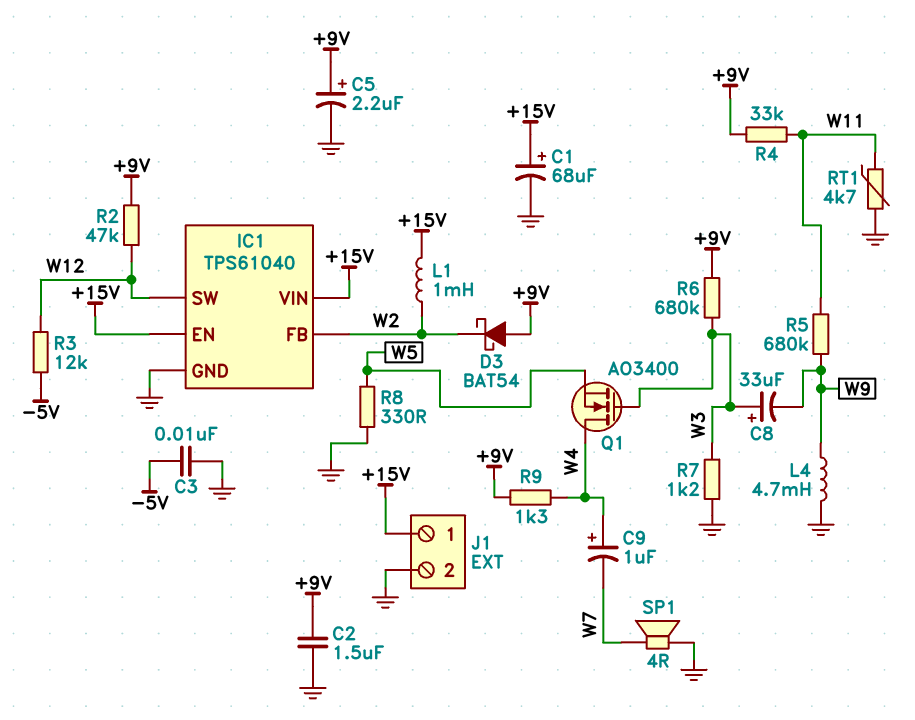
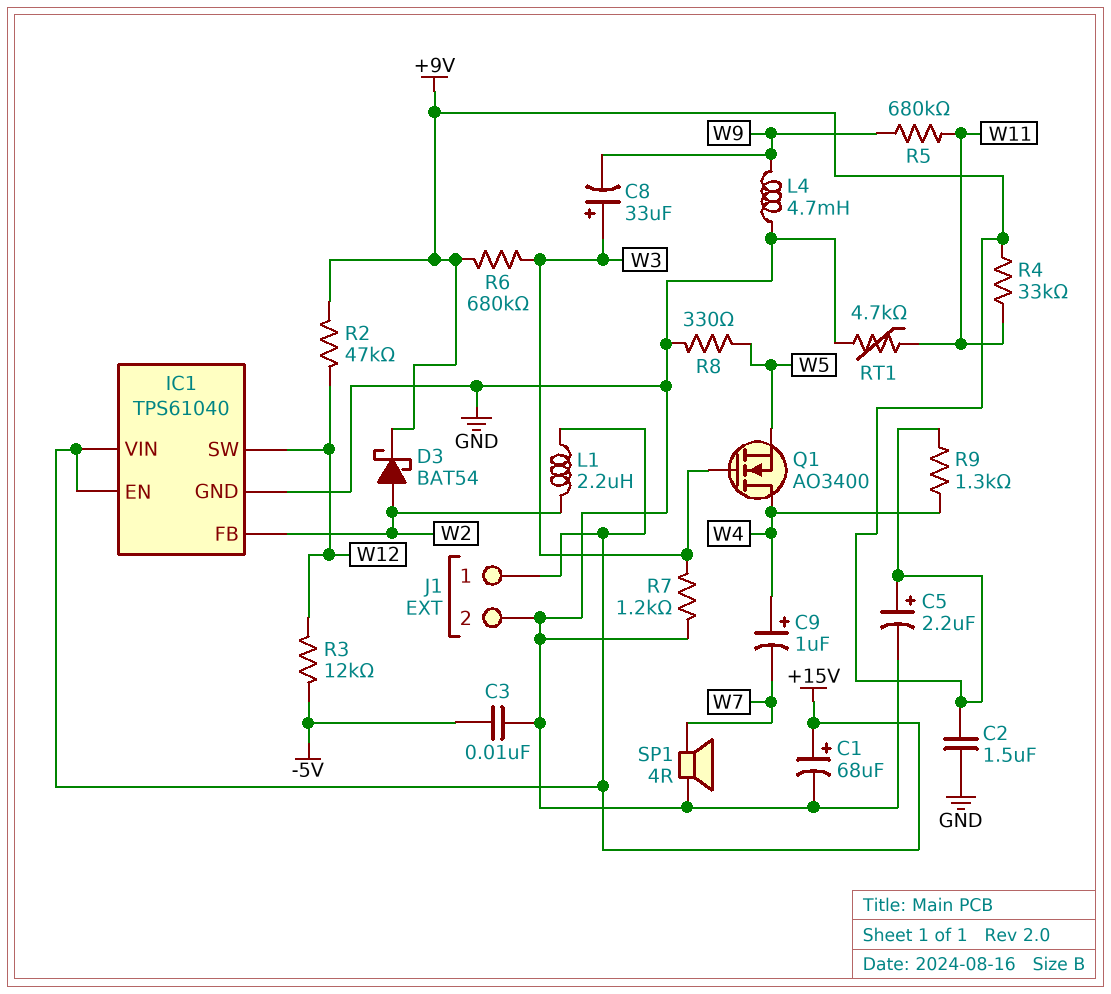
D3: schottky BAT54 (A +9V, K W2) -> schottky BAT54 (A W2, K +9V)
L1: 1mH (+15V, W2) -> 2.2uH (+15V, W2)

